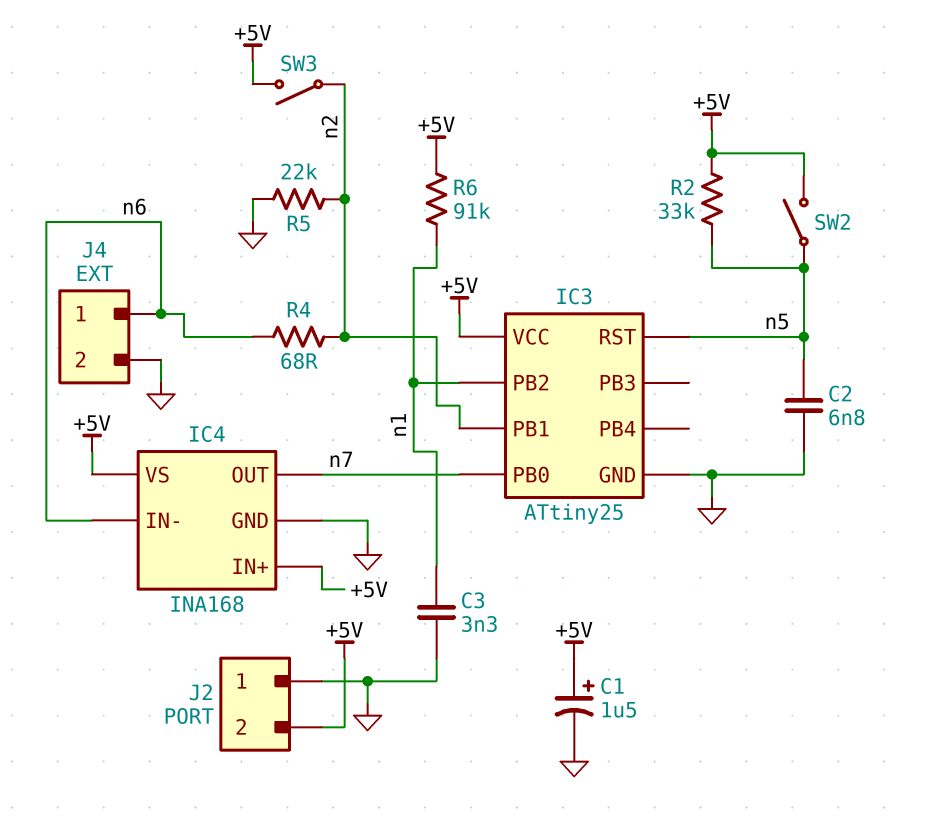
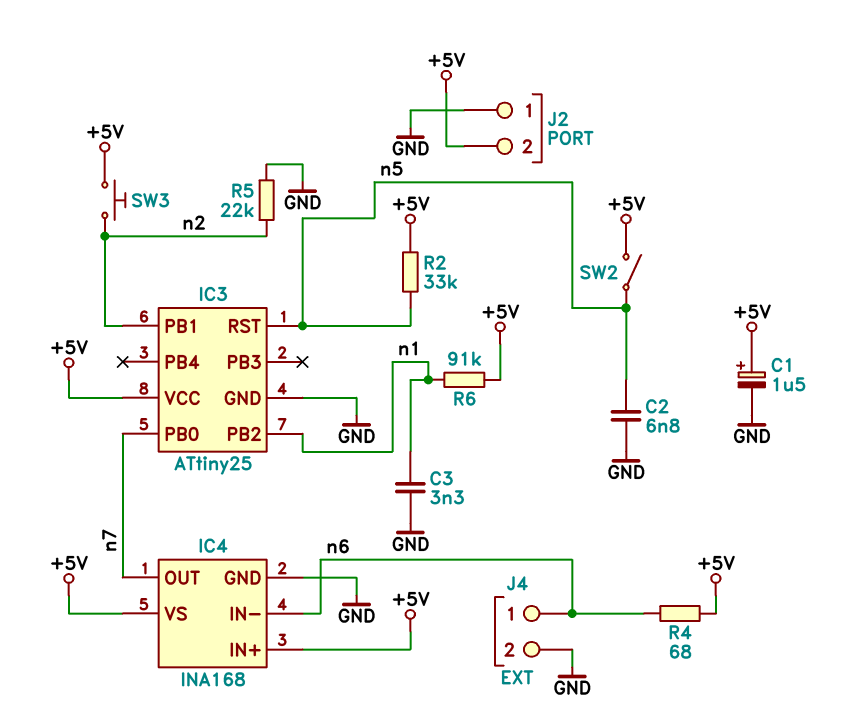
R4: 68 (n2, n6) -> 68 (+5V, n6)
SW3: switch (+5V, n2) -> button (+5V, n2)

